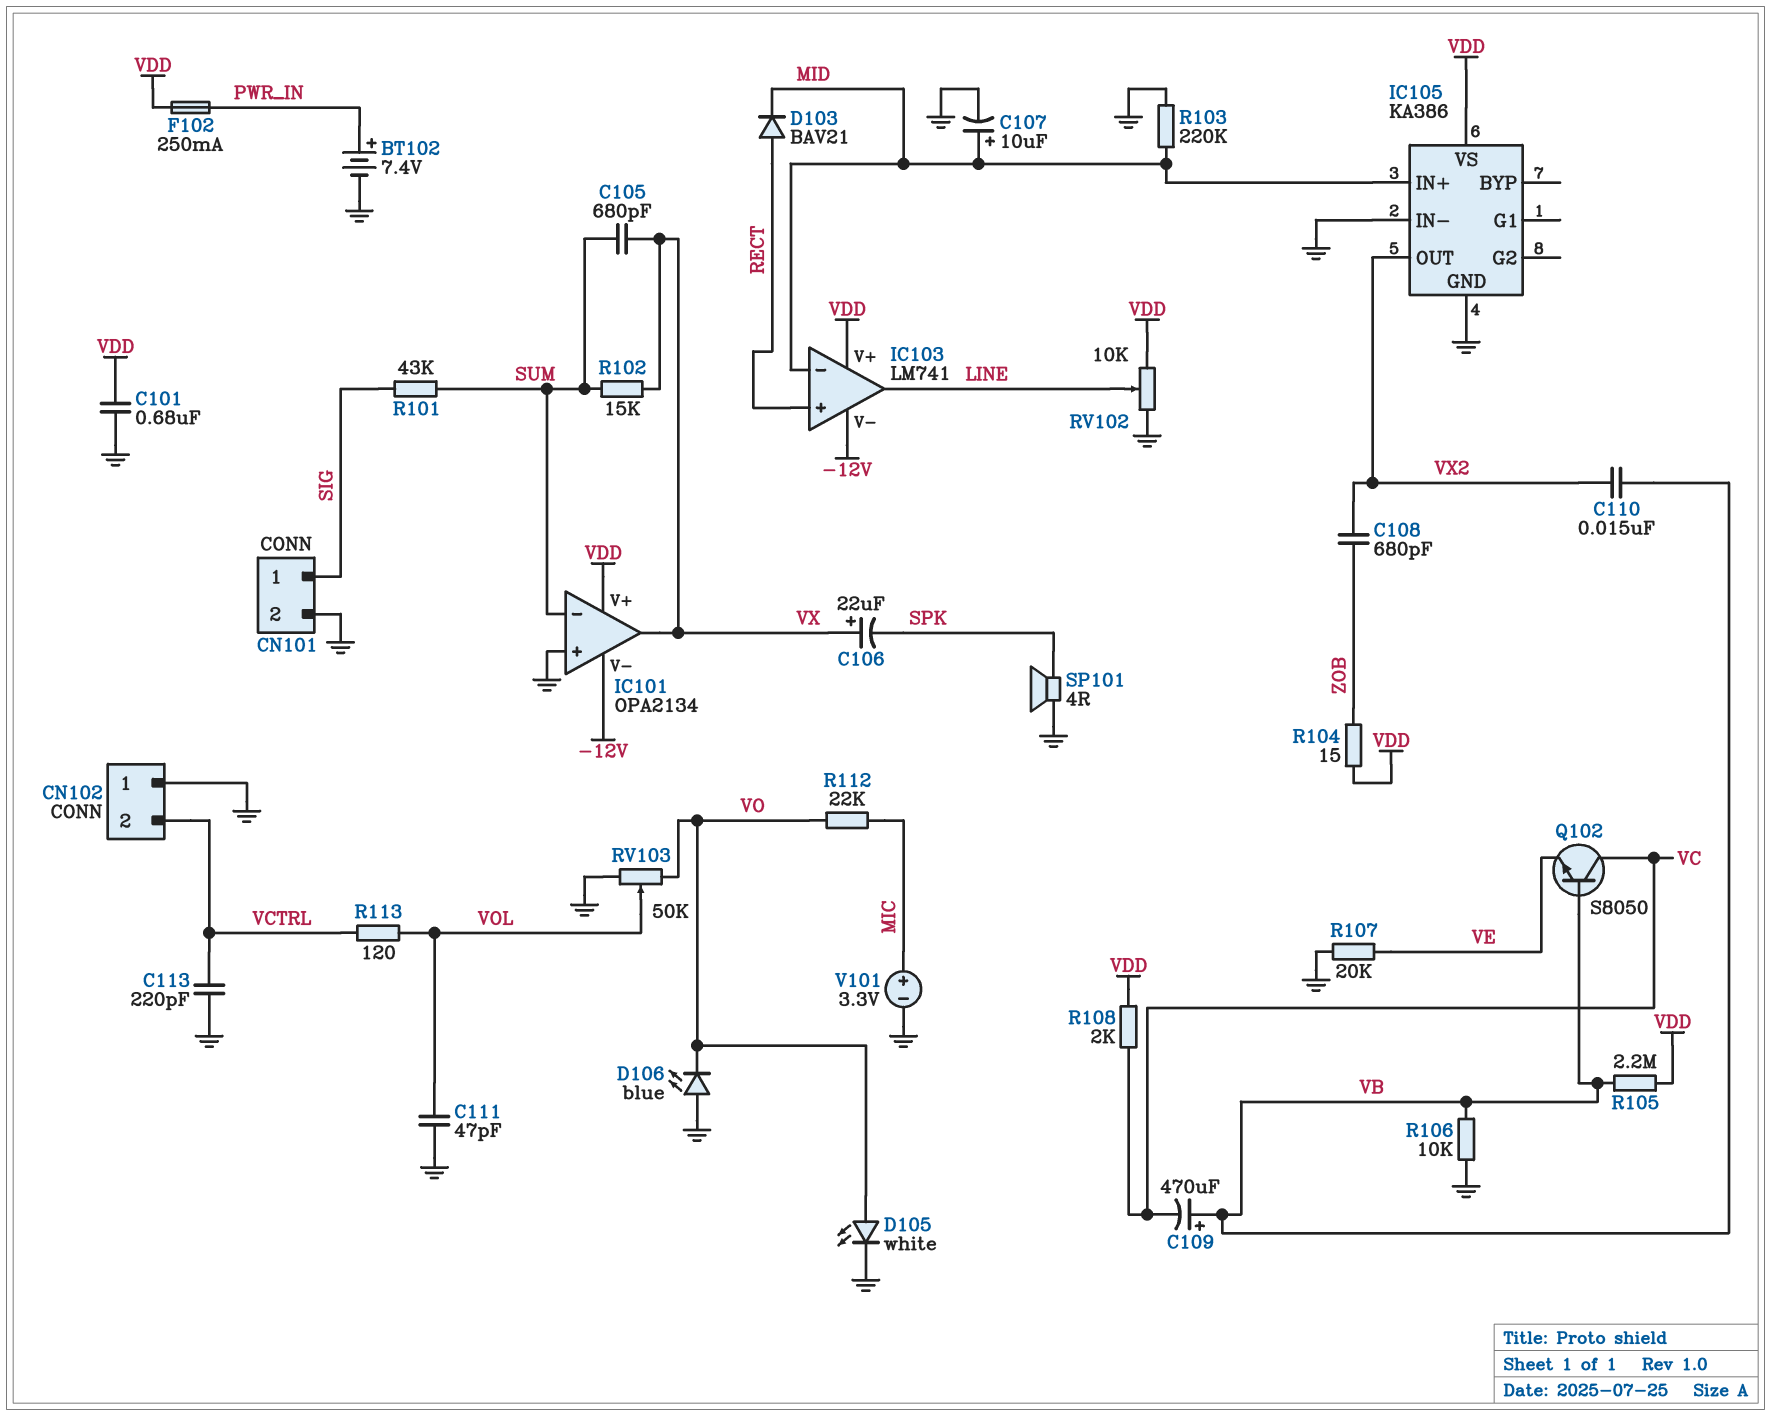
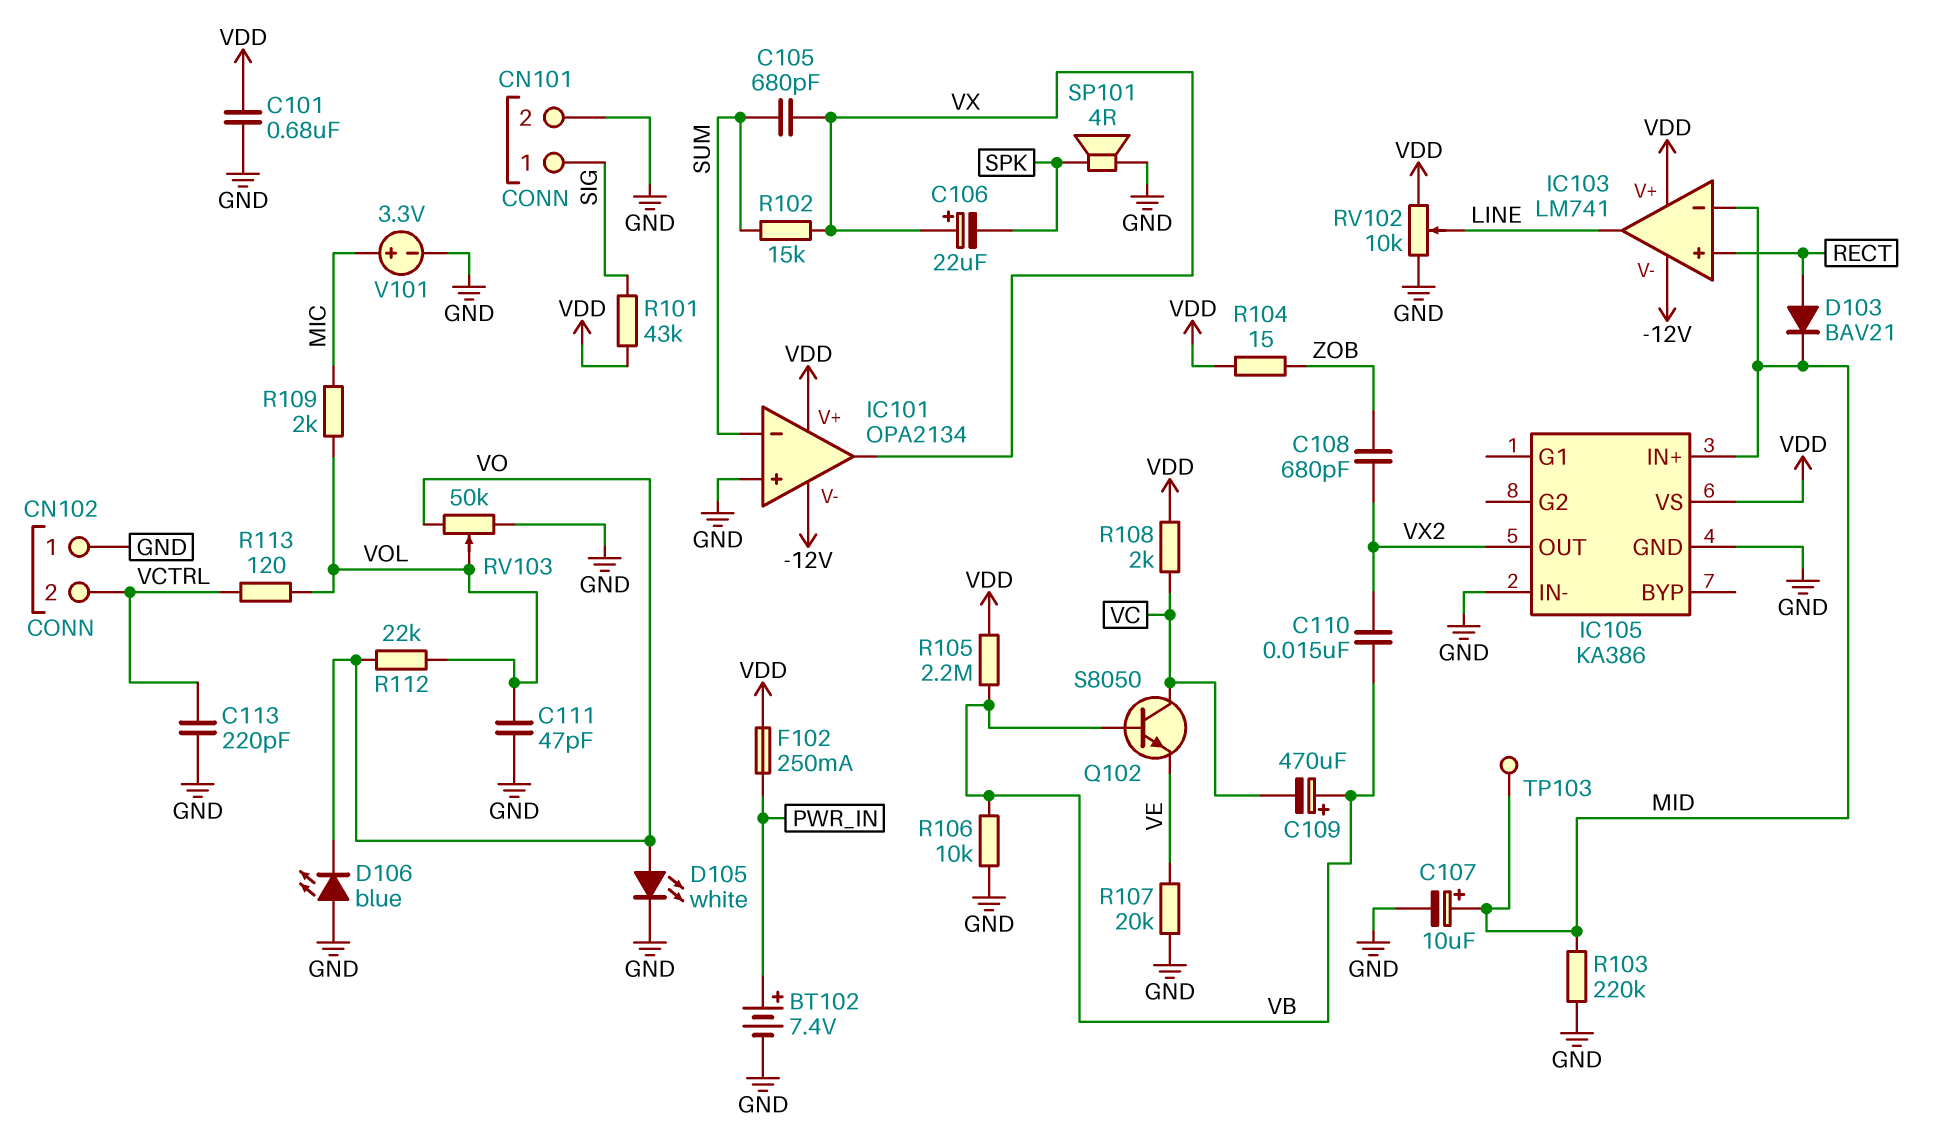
R101: 43k (SIG, SUM) -> 43k (SIG, VDD)
R109: none -> 2k (MIC, VOL)
R112: 22k (MIC, VO) -> 22k (VO, VOL)
TP103: none -> test point (MID)

